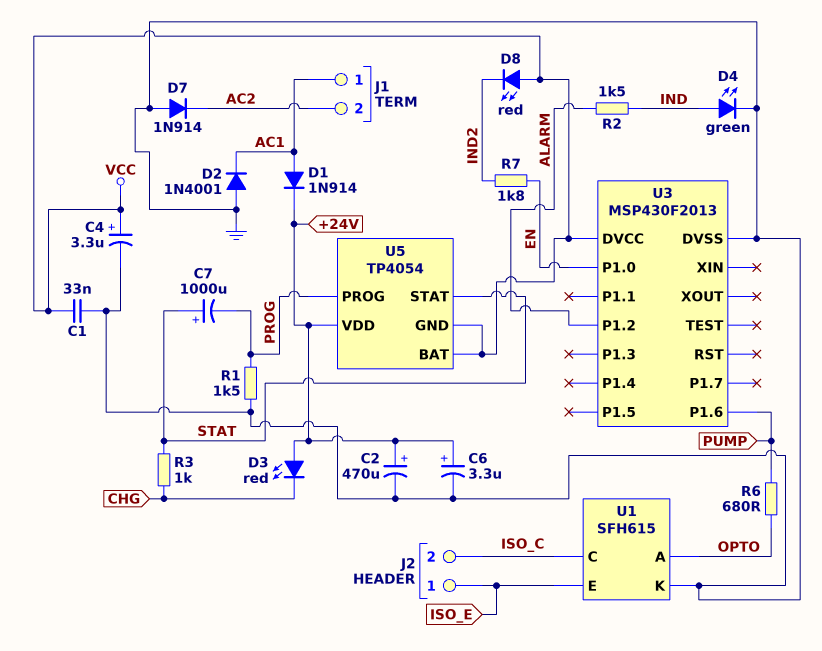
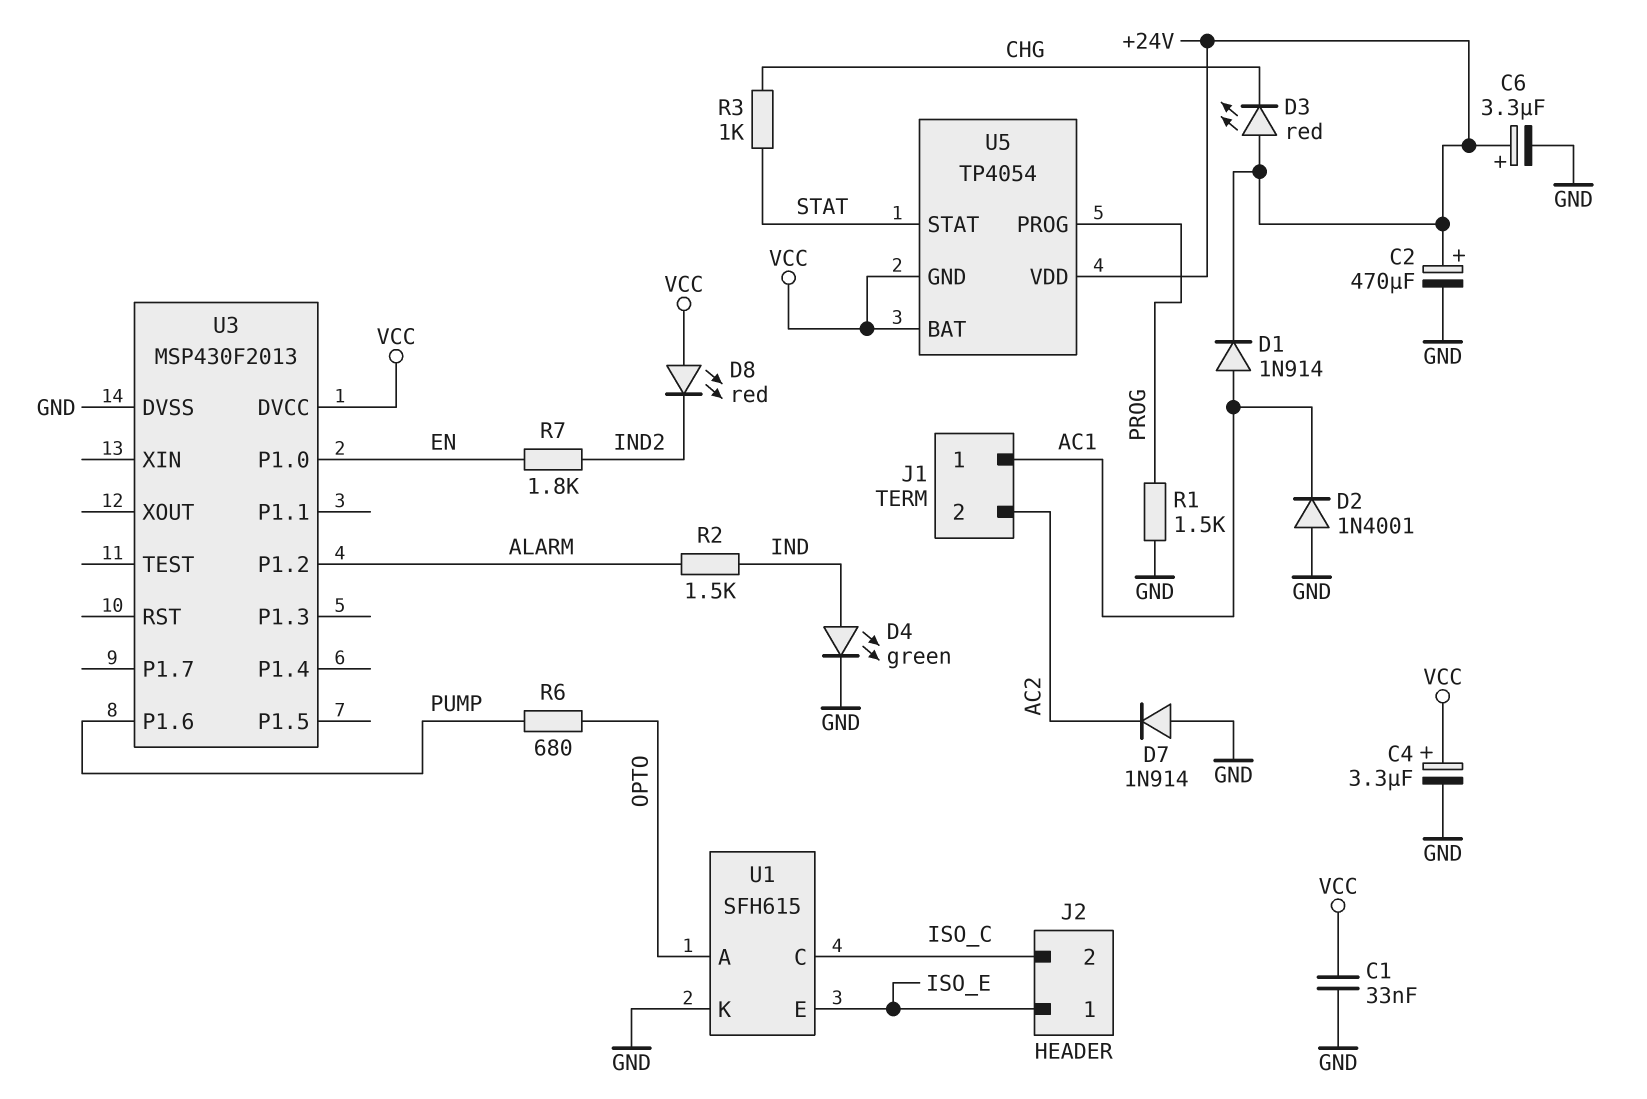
C7: 1000uF (plus STAT, minus PROG) -> none

